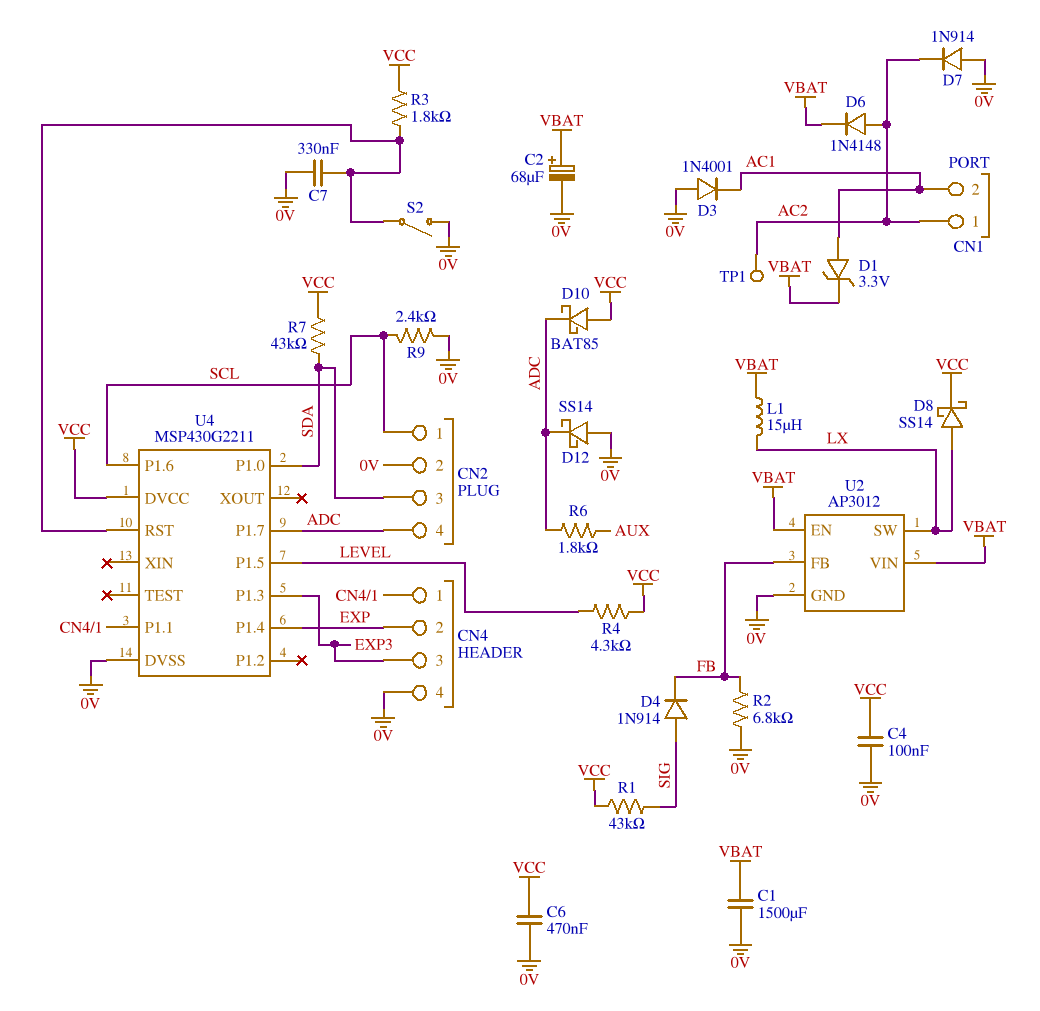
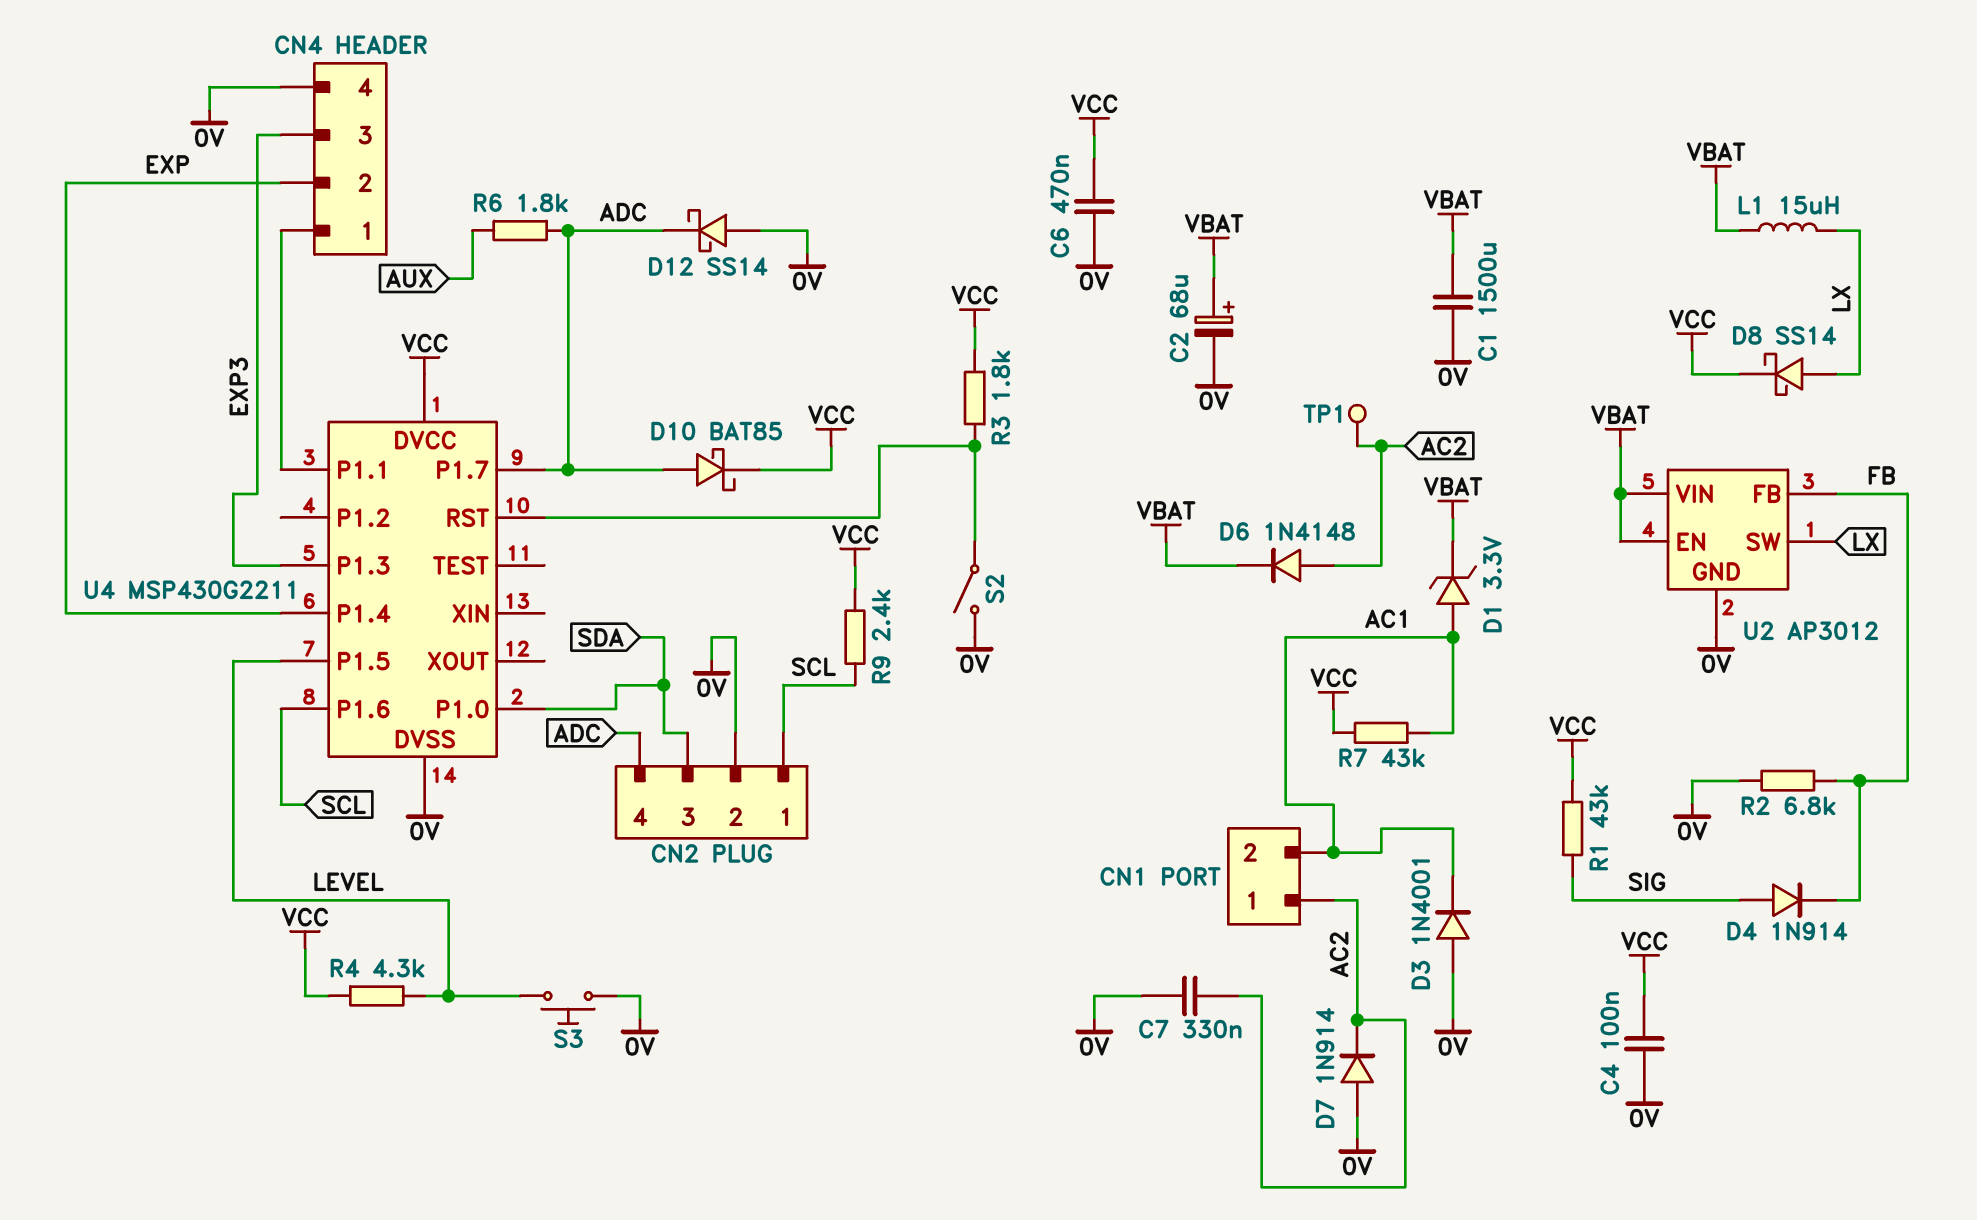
C7: 330nF (0V, U4/RST) -> 330nF (0V, AC2)
D10: schottky BAT85 (A VCC, K ADC) -> schottky BAT85 (A ADC, K VCC)
R7: 43k (SDA, VCC) -> 43k (AC1, VCC)
R9: 2.4k (0V, SCL) -> 2.4k (SCL, VCC)
S3: none -> button (0V, LEVEL)

